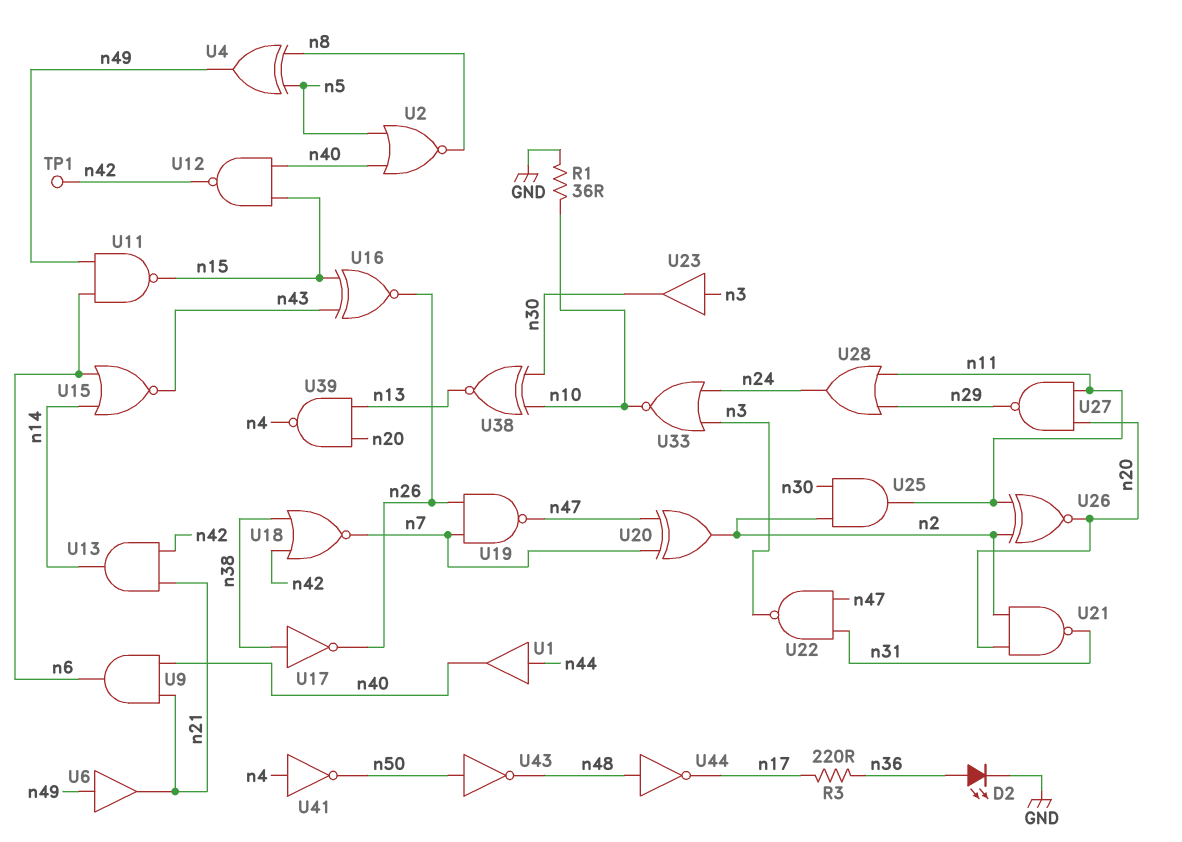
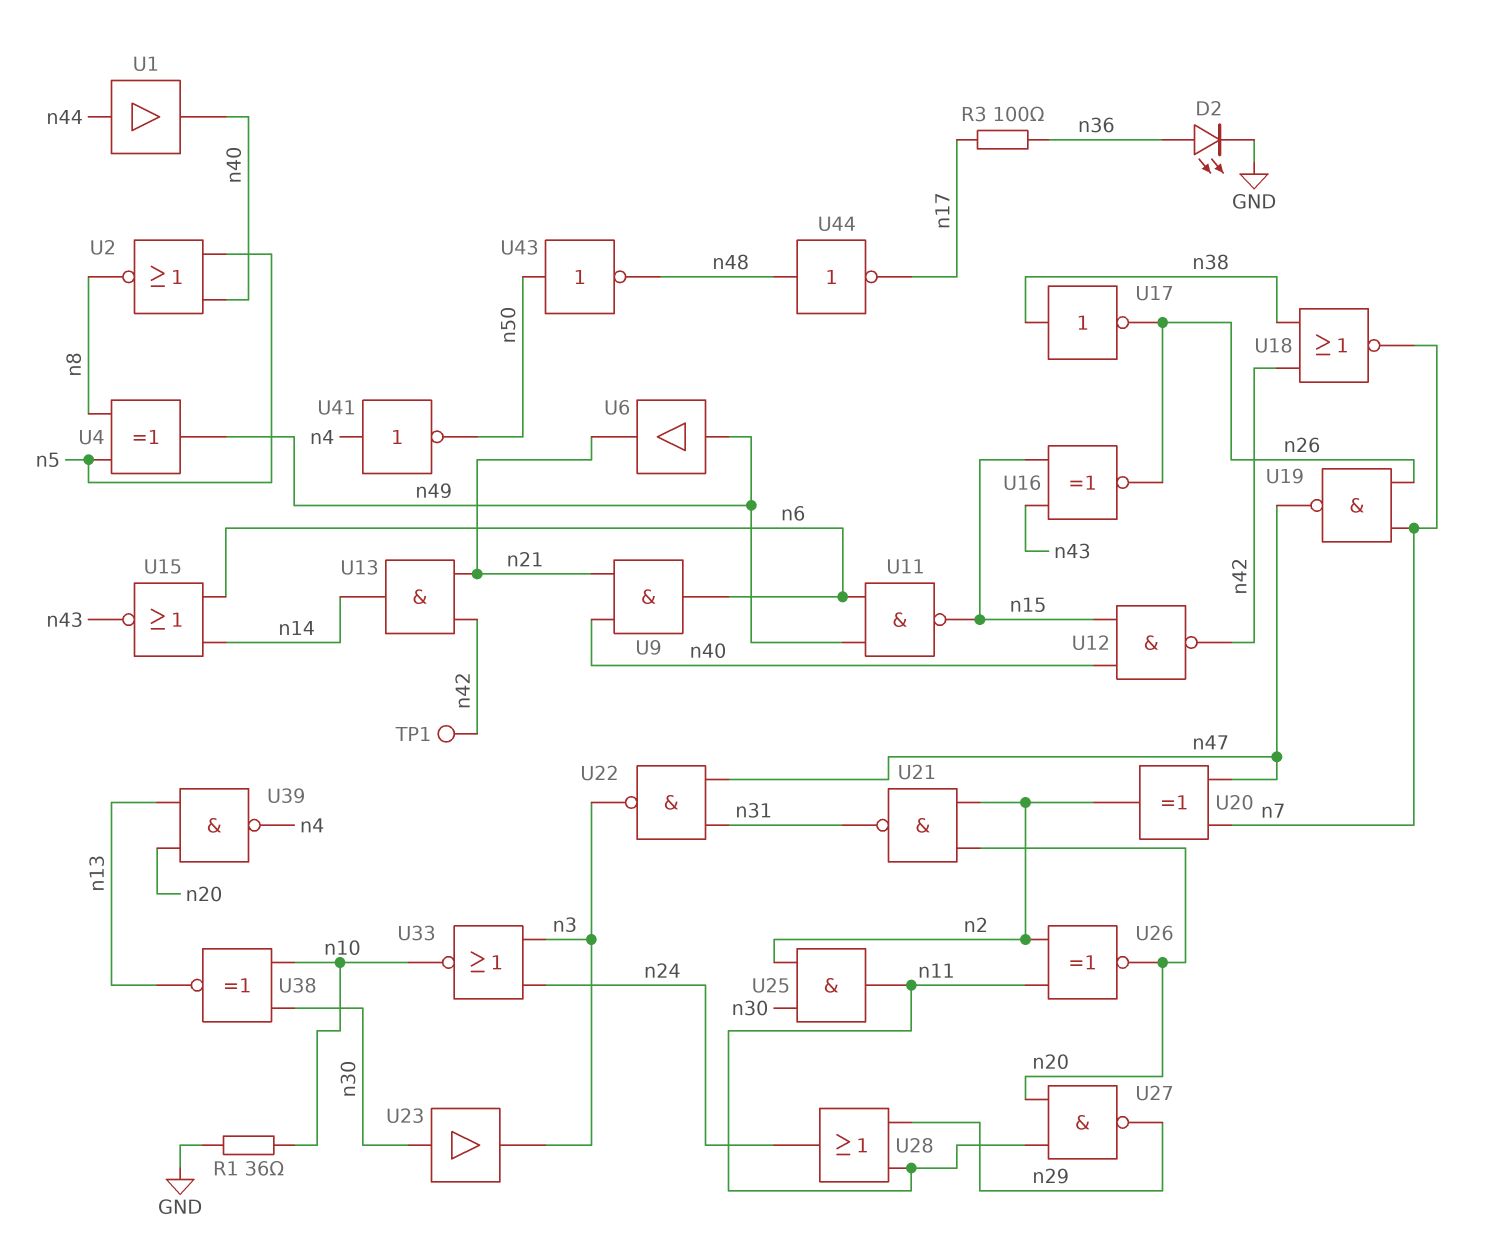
R3: 220 (n17, n36) -> 100 (n17, n36)
U23: buffer (in n3, out n30) -> buffer (in n30, out n3)

